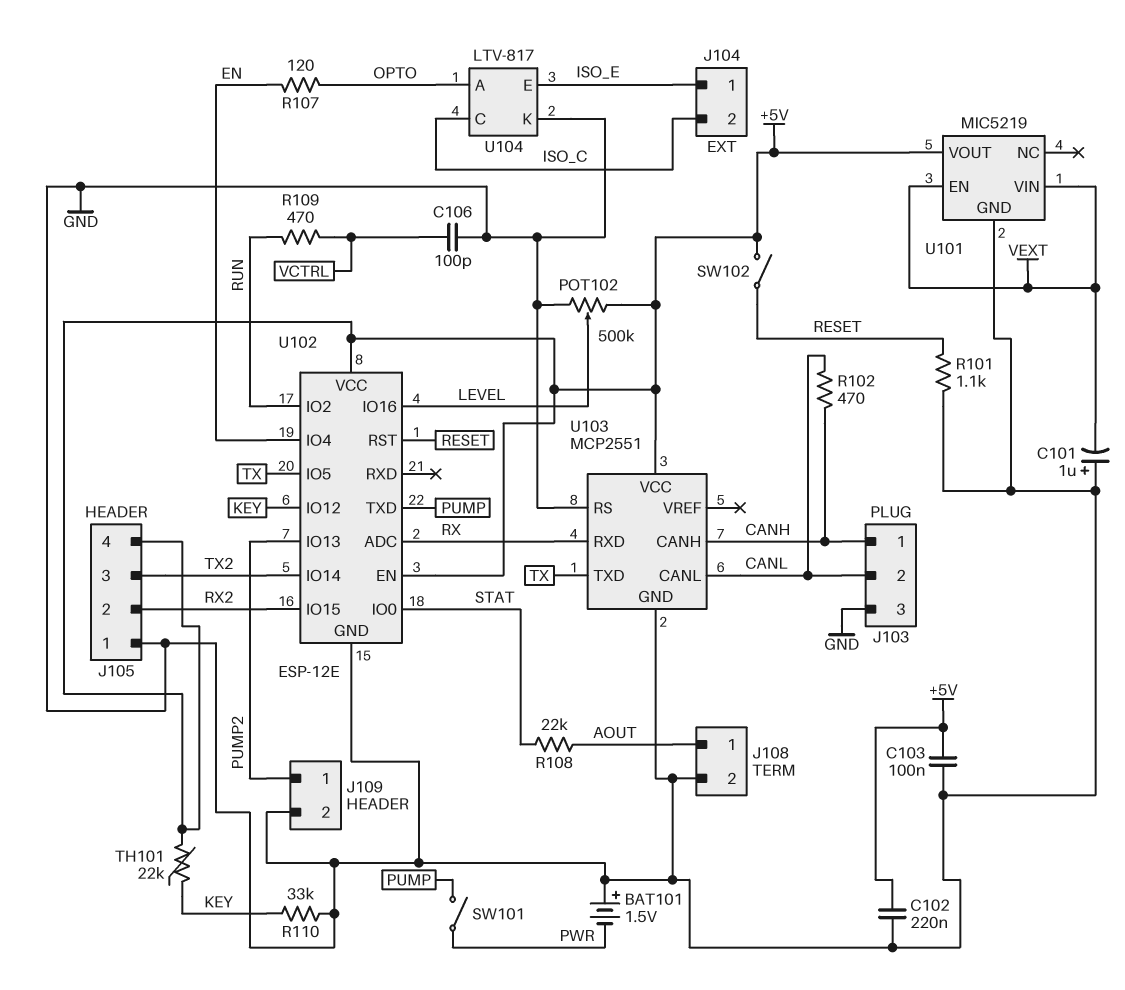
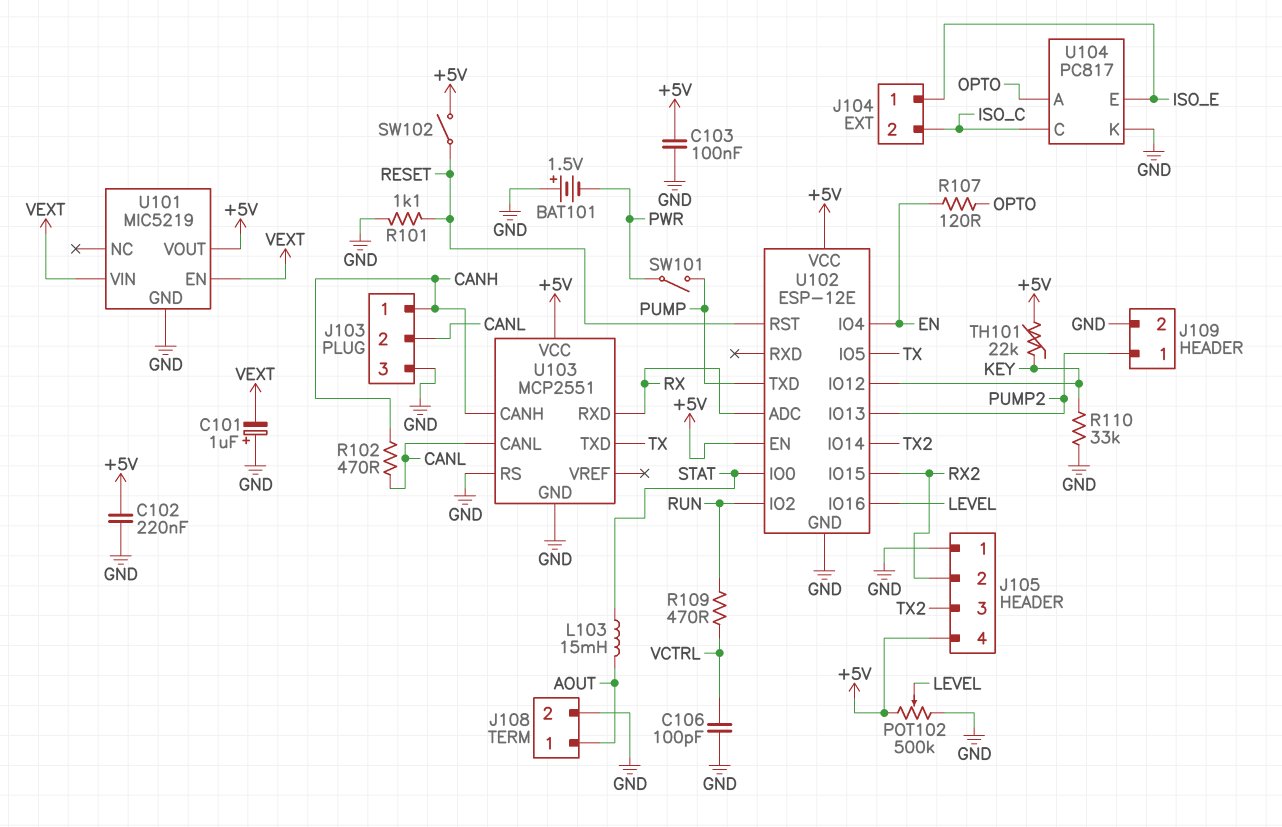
L103: none -> 15mH (AOUT, STAT)
R108: 22k (AOUT, STAT) -> none
U104: LTV-817 -> PC817

